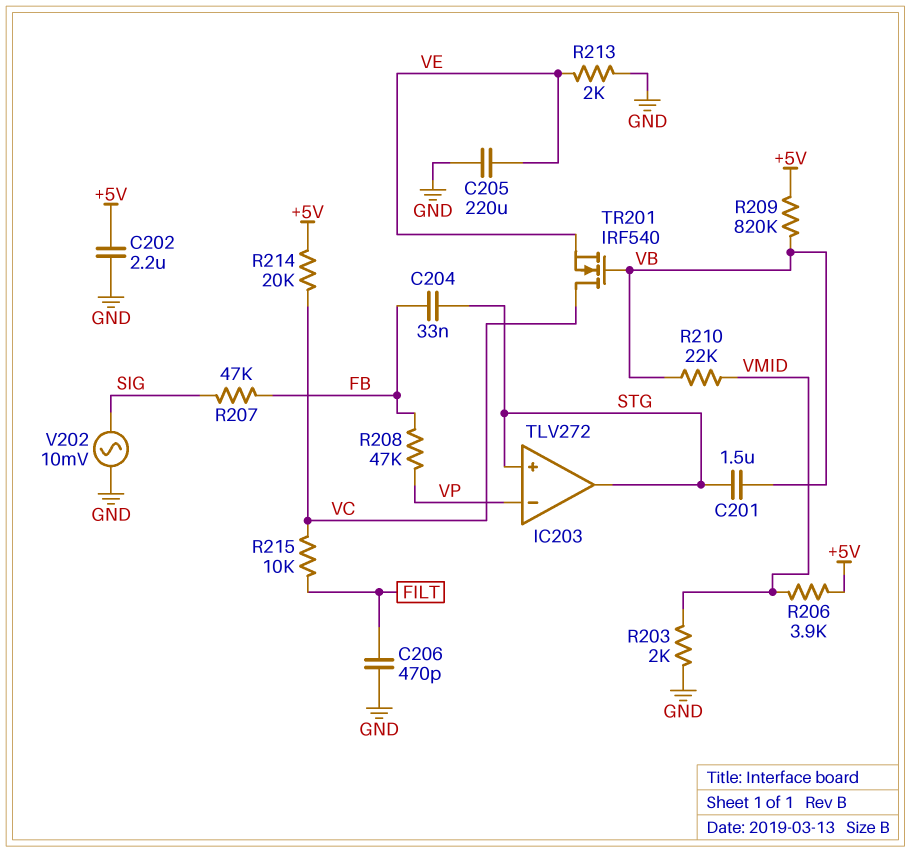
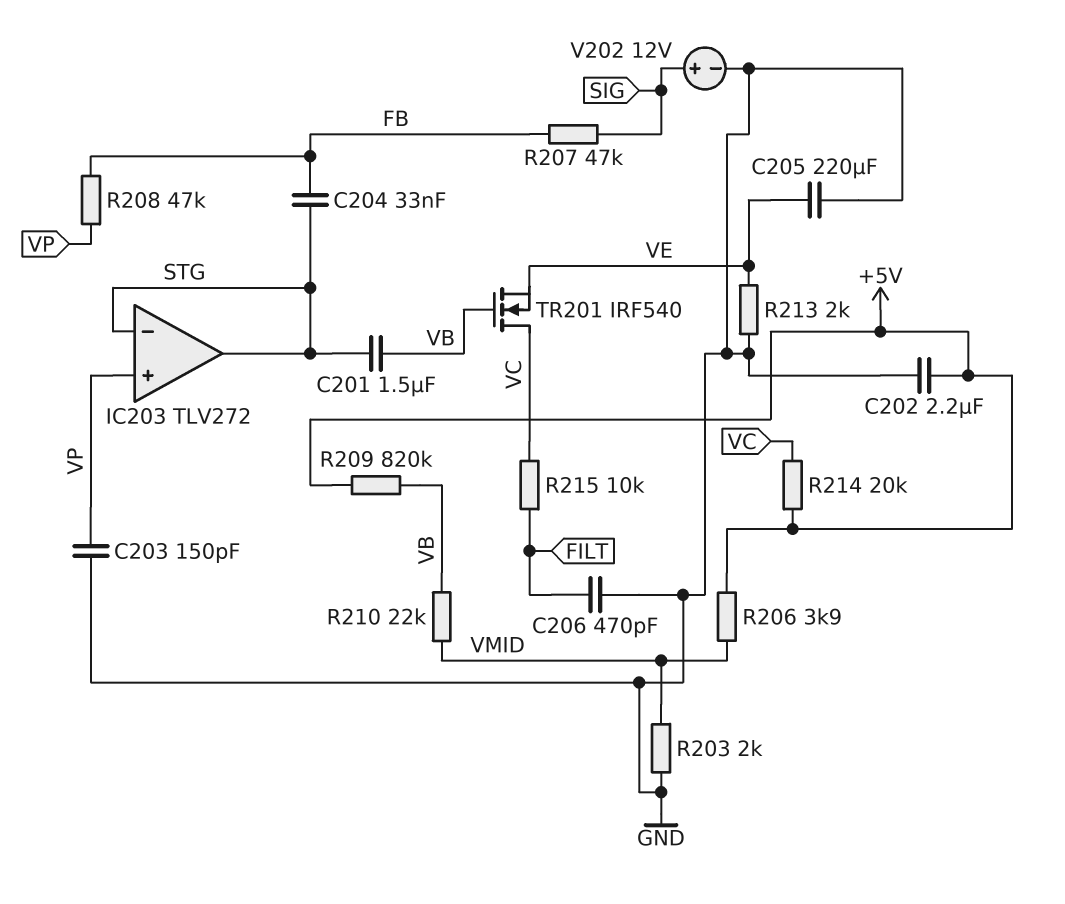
C203: none -> 150pF (GND, VP)
IC203 pin in+: STG -> VP
IC203 pin in-: VP -> STG
V202: AC 10mV (GND, SIG) -> 12V (plus SIG, minus GND)

